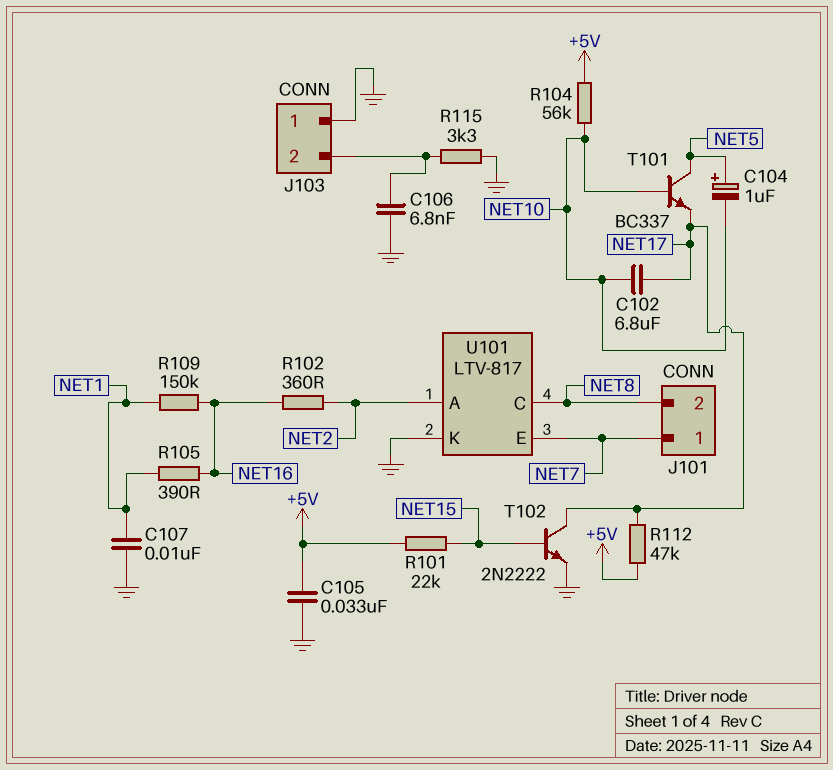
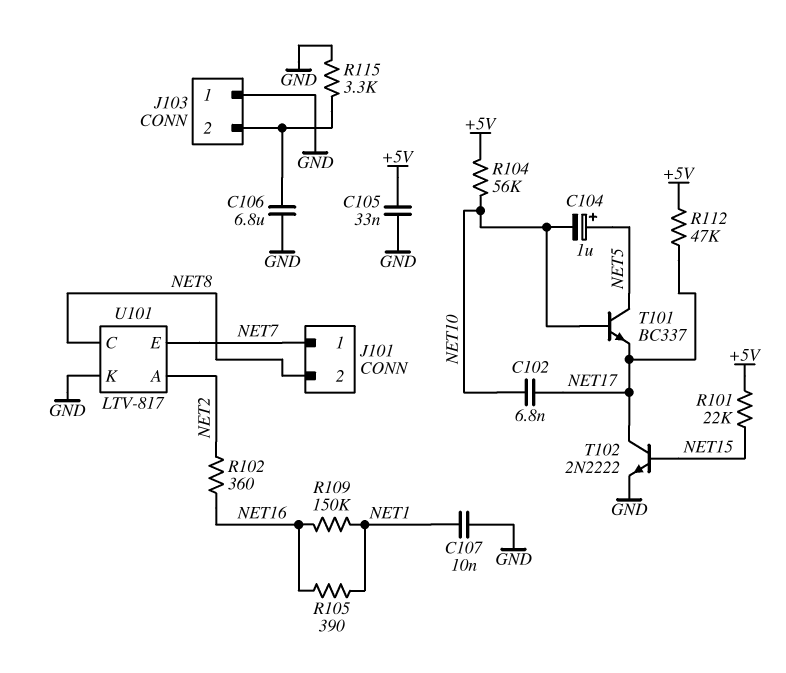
C102: 6.8uF (NET10, NET17) -> 6.8nF (NET10, NET17)
C106: 6.8nF (GND, J103/2) -> 6.8uF (GND, J103/2)

